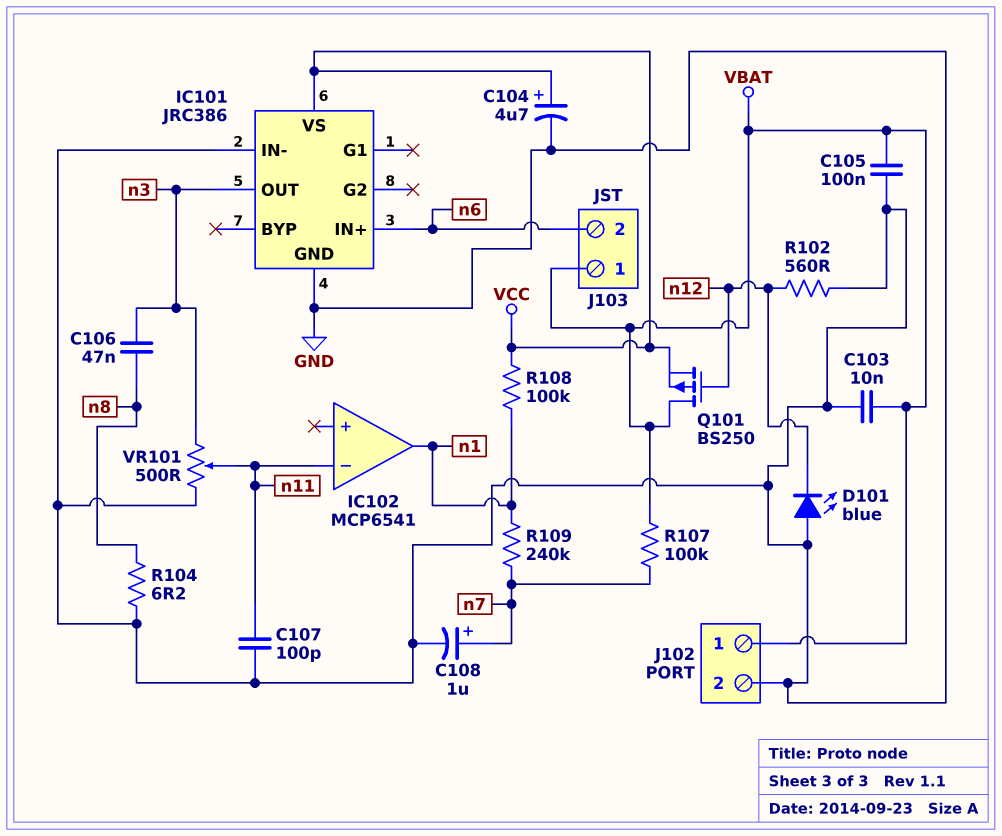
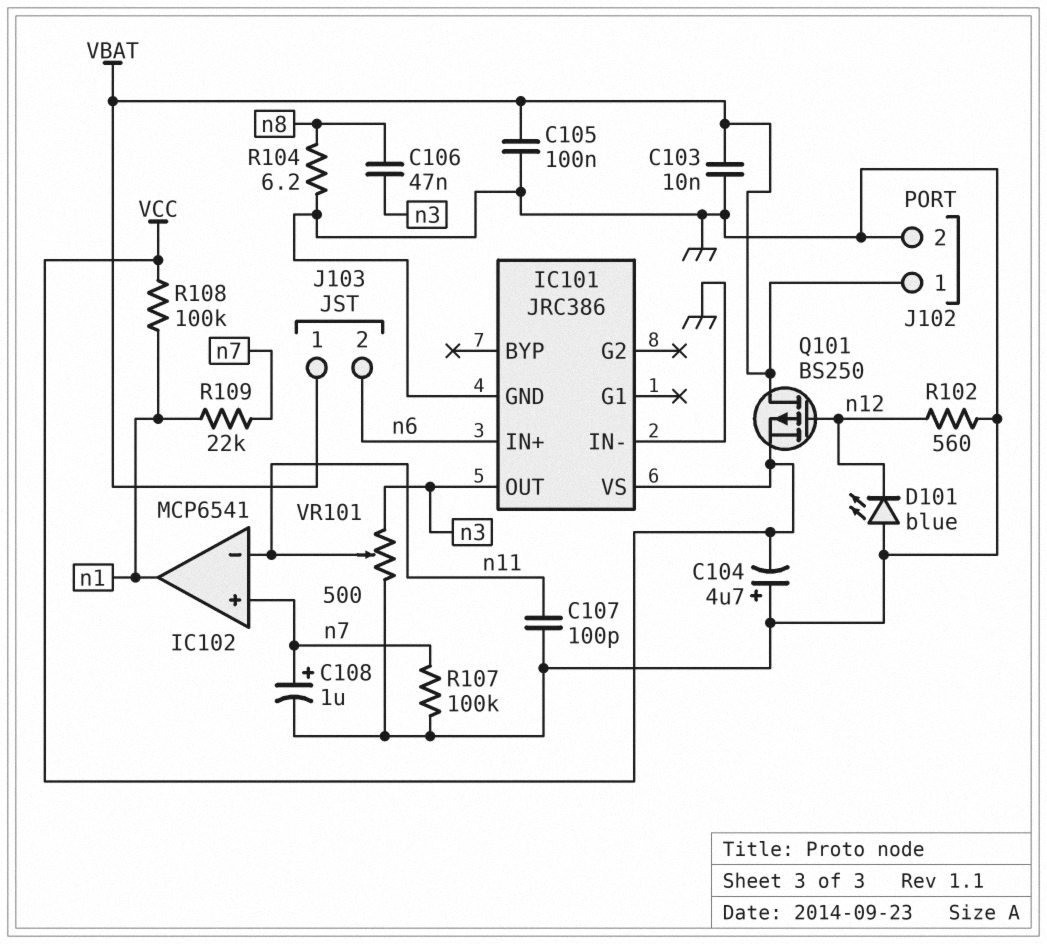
C104: 4.7uF (plus VCC, minus GND) -> 4.7uF (plus GND, minus VCC)
IC102 pin in+: none -> n7
R107: 100k (VBAT, n7) -> 100k (GND, n7)
R109: 240k (n1, n7) -> 22k (n1, n7)

